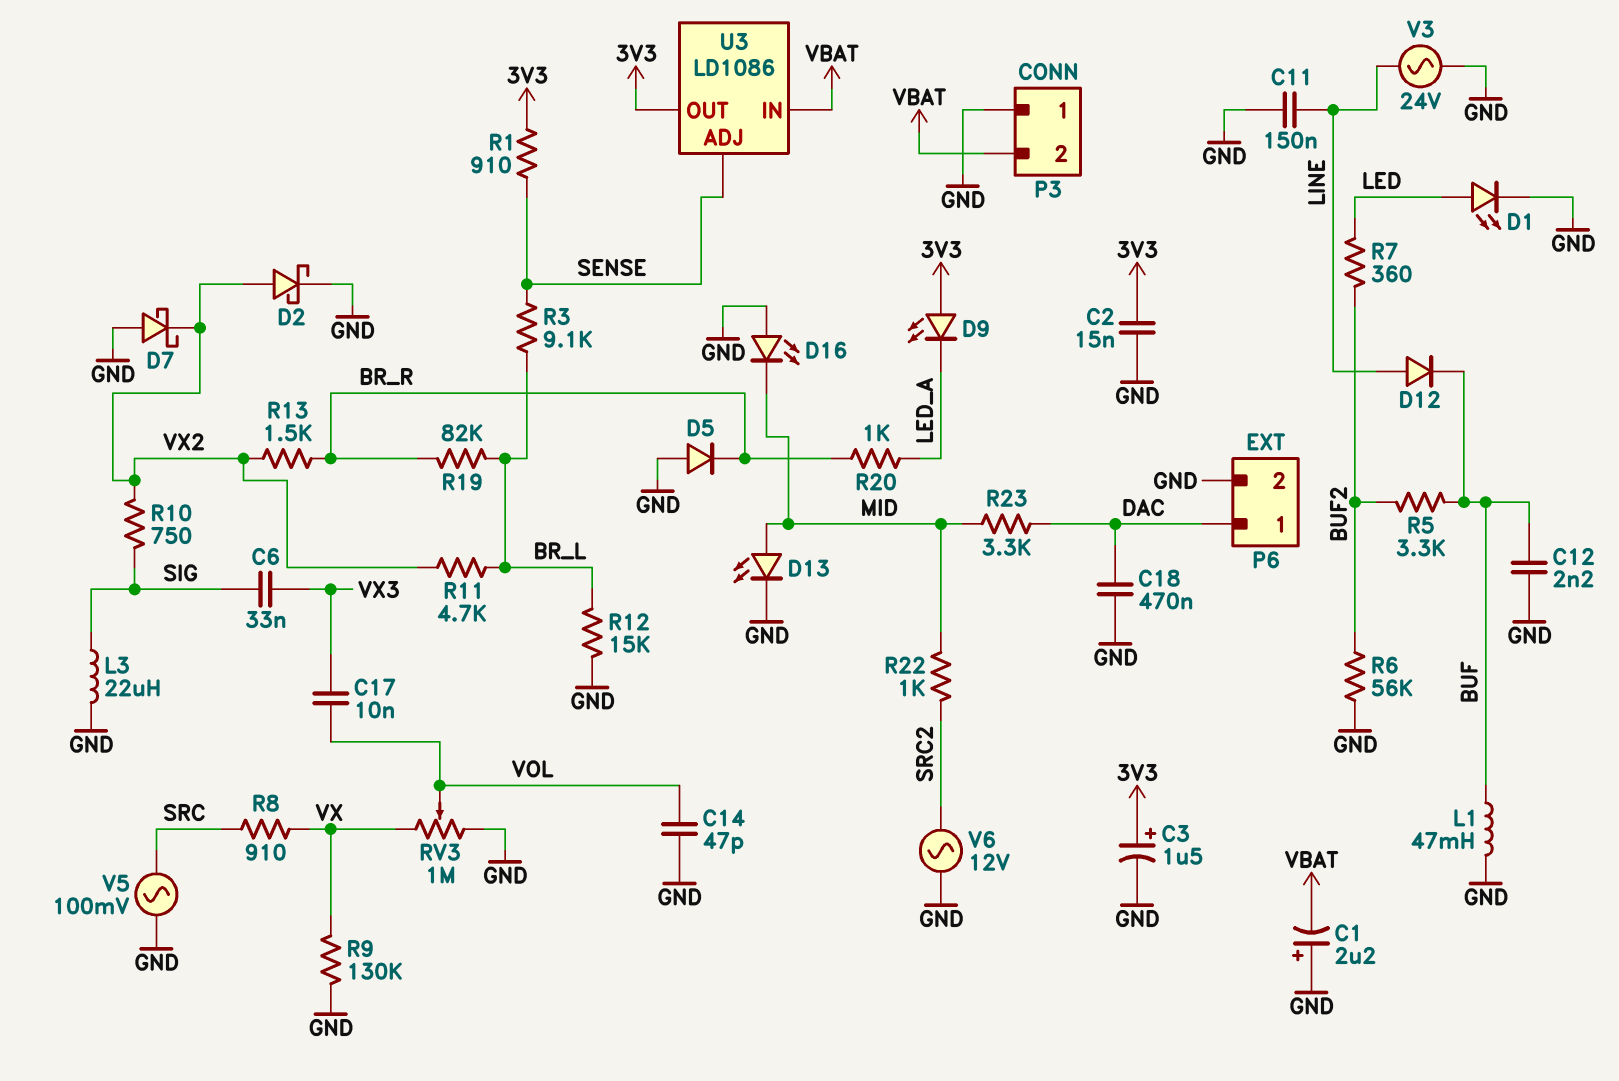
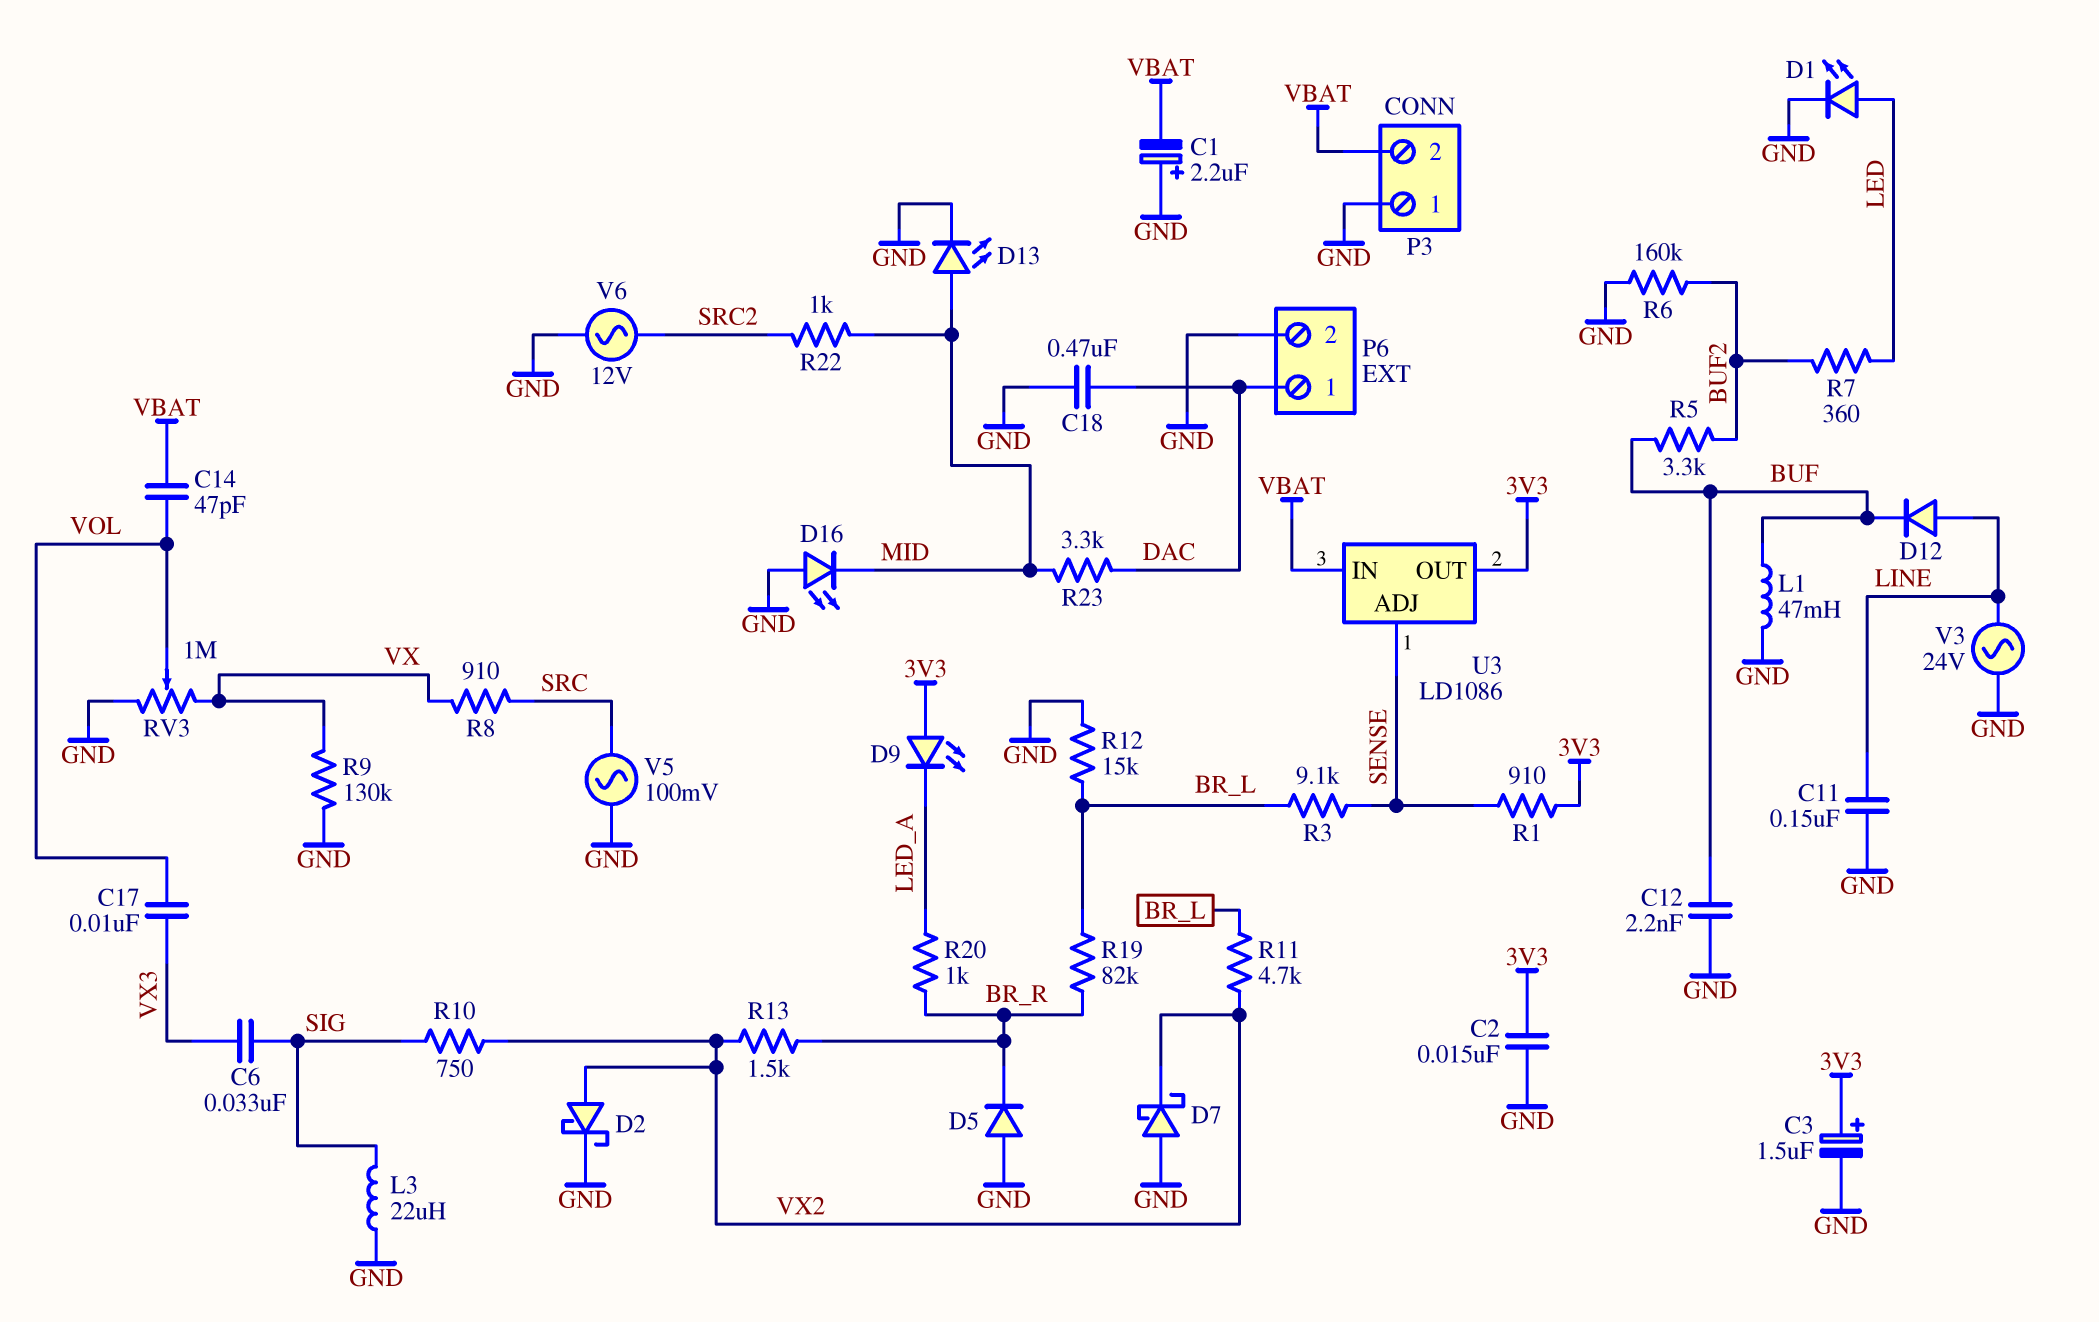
C14: 47pF (GND, VOL) -> 47pF (VBAT, VOL)
R6: 56k (BUF2, GND) -> 160k (BUF2, GND)

